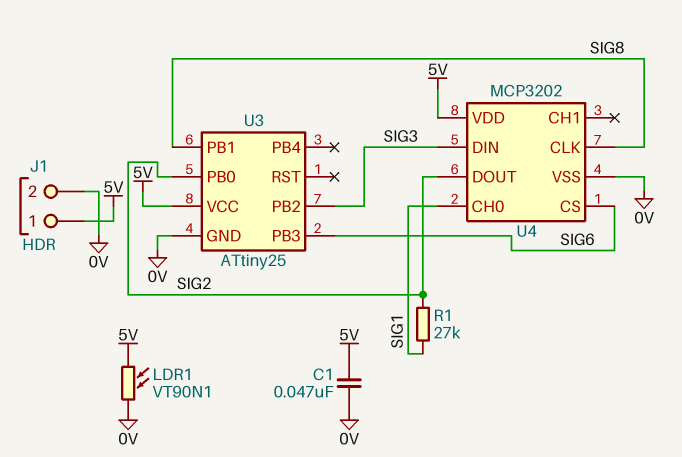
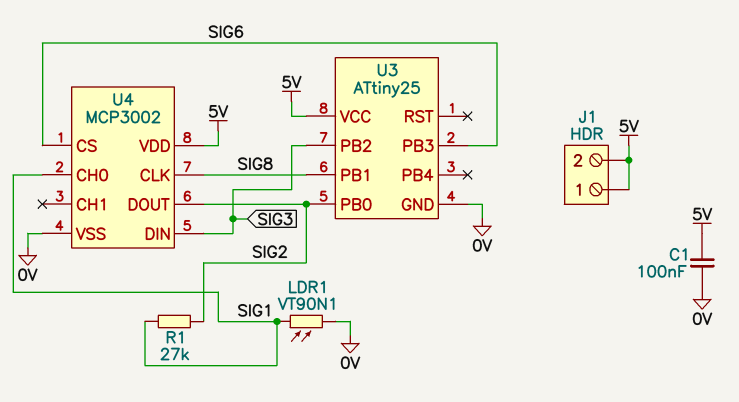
C1: 47nF (0V, 5V) -> 100nF (0V, 5V)
J1 pin 2: 0V -> 5V
LDR1: VT90N1 (0V, 5V) -> VT90N1 (0V, SIG1)
U4: MCP3202 -> MCP3002

